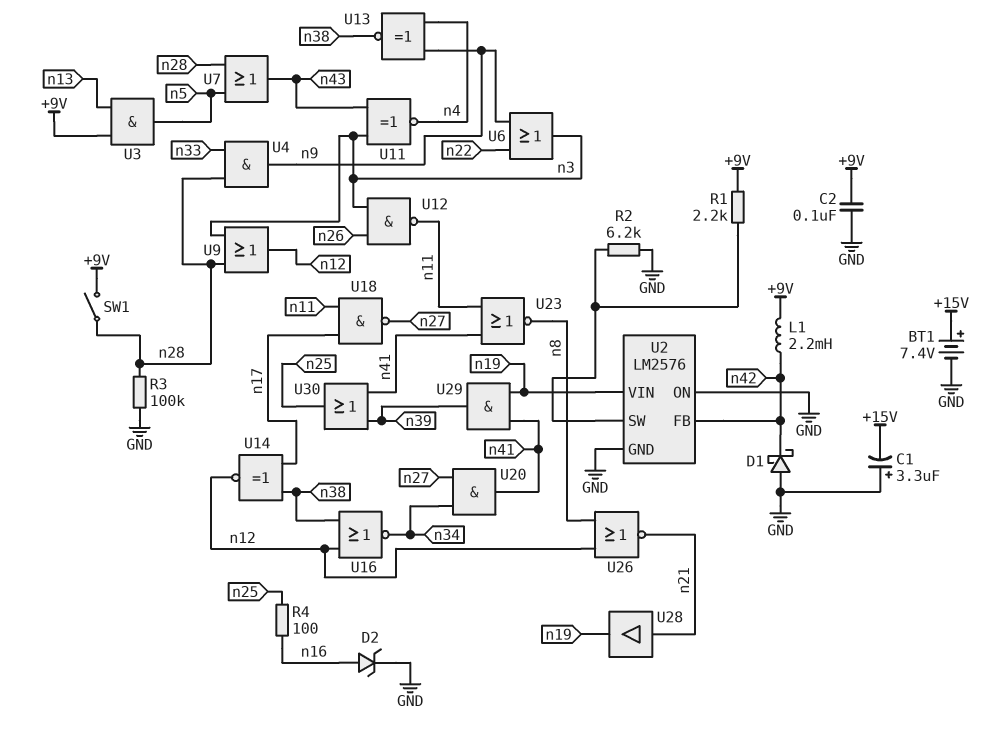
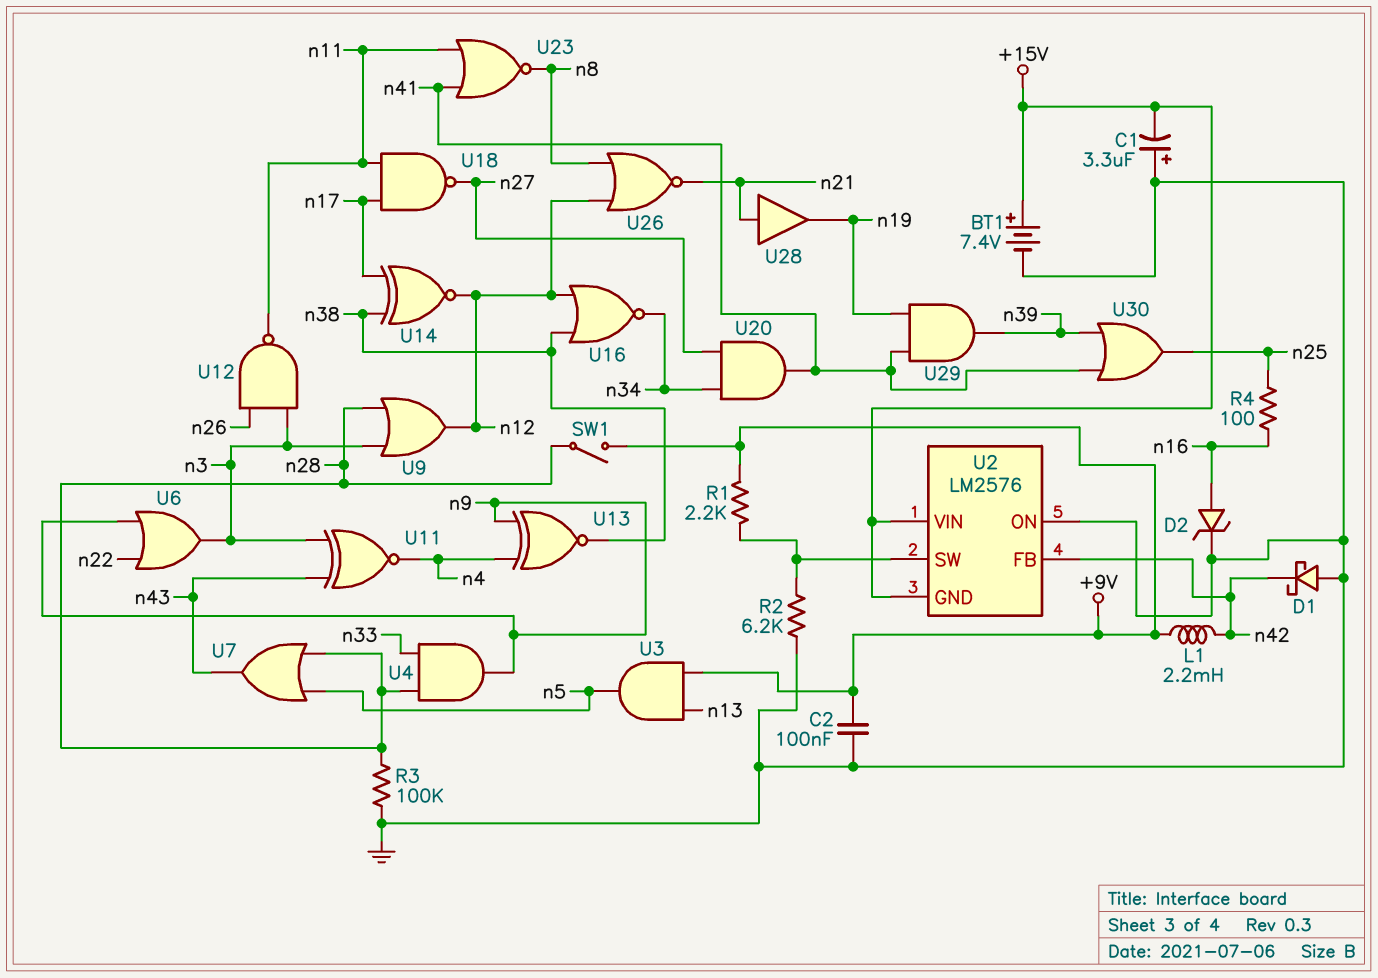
U2 pin GND: GND -> +15V
U2 pin VIN: n19 -> +15V

